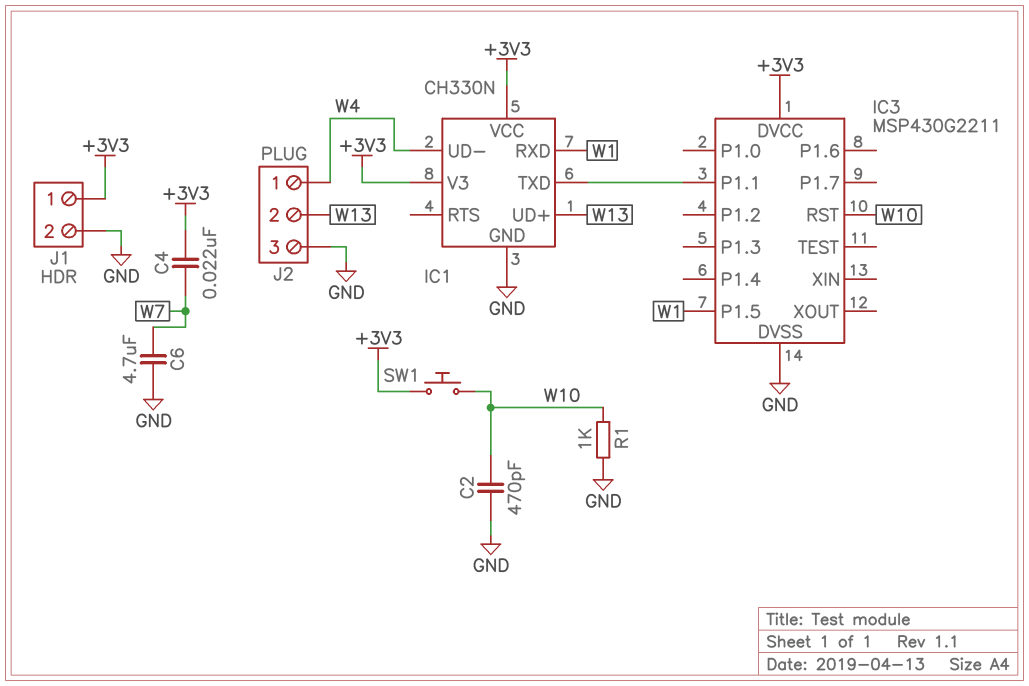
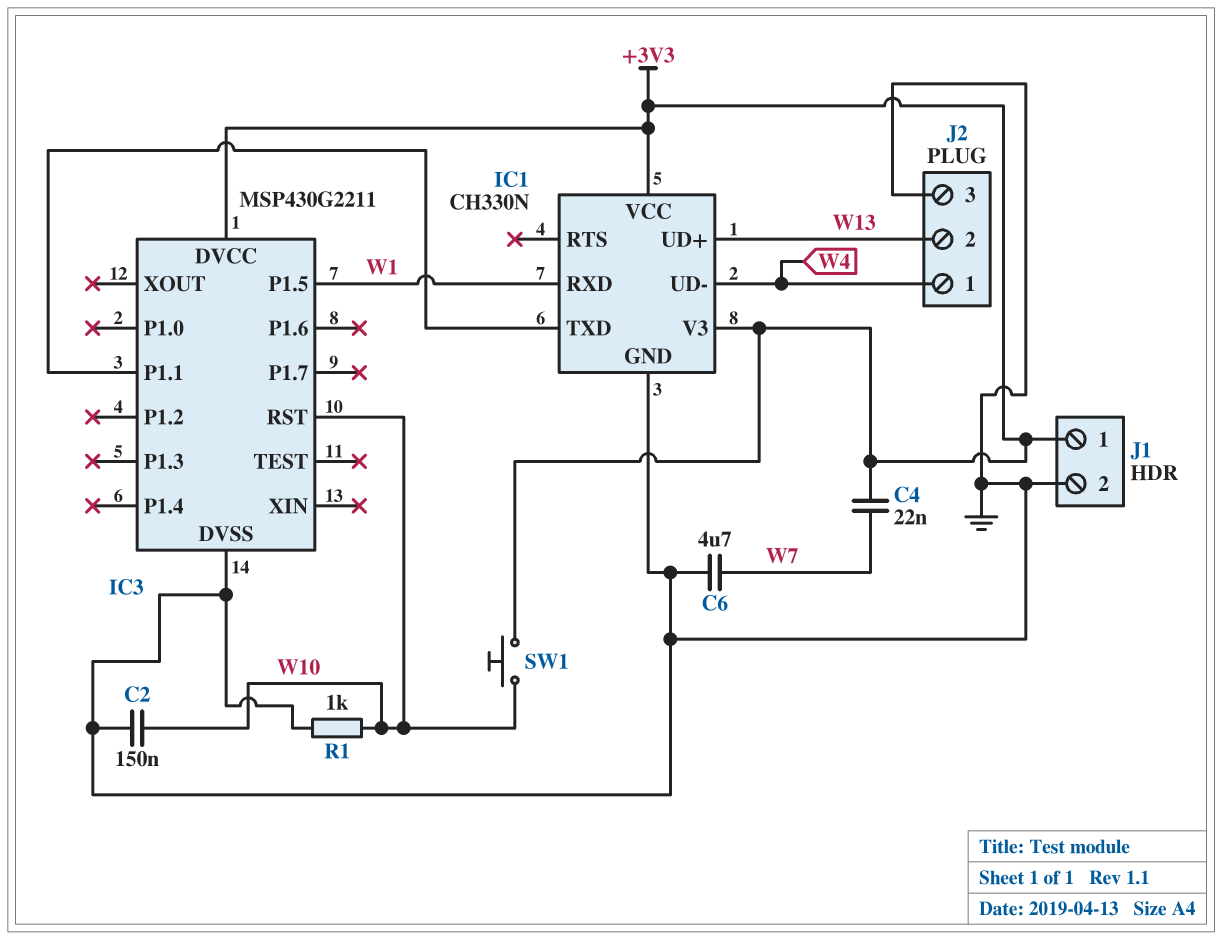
C2: 470pF (GND, W10) -> 150nF (GND, W10)

